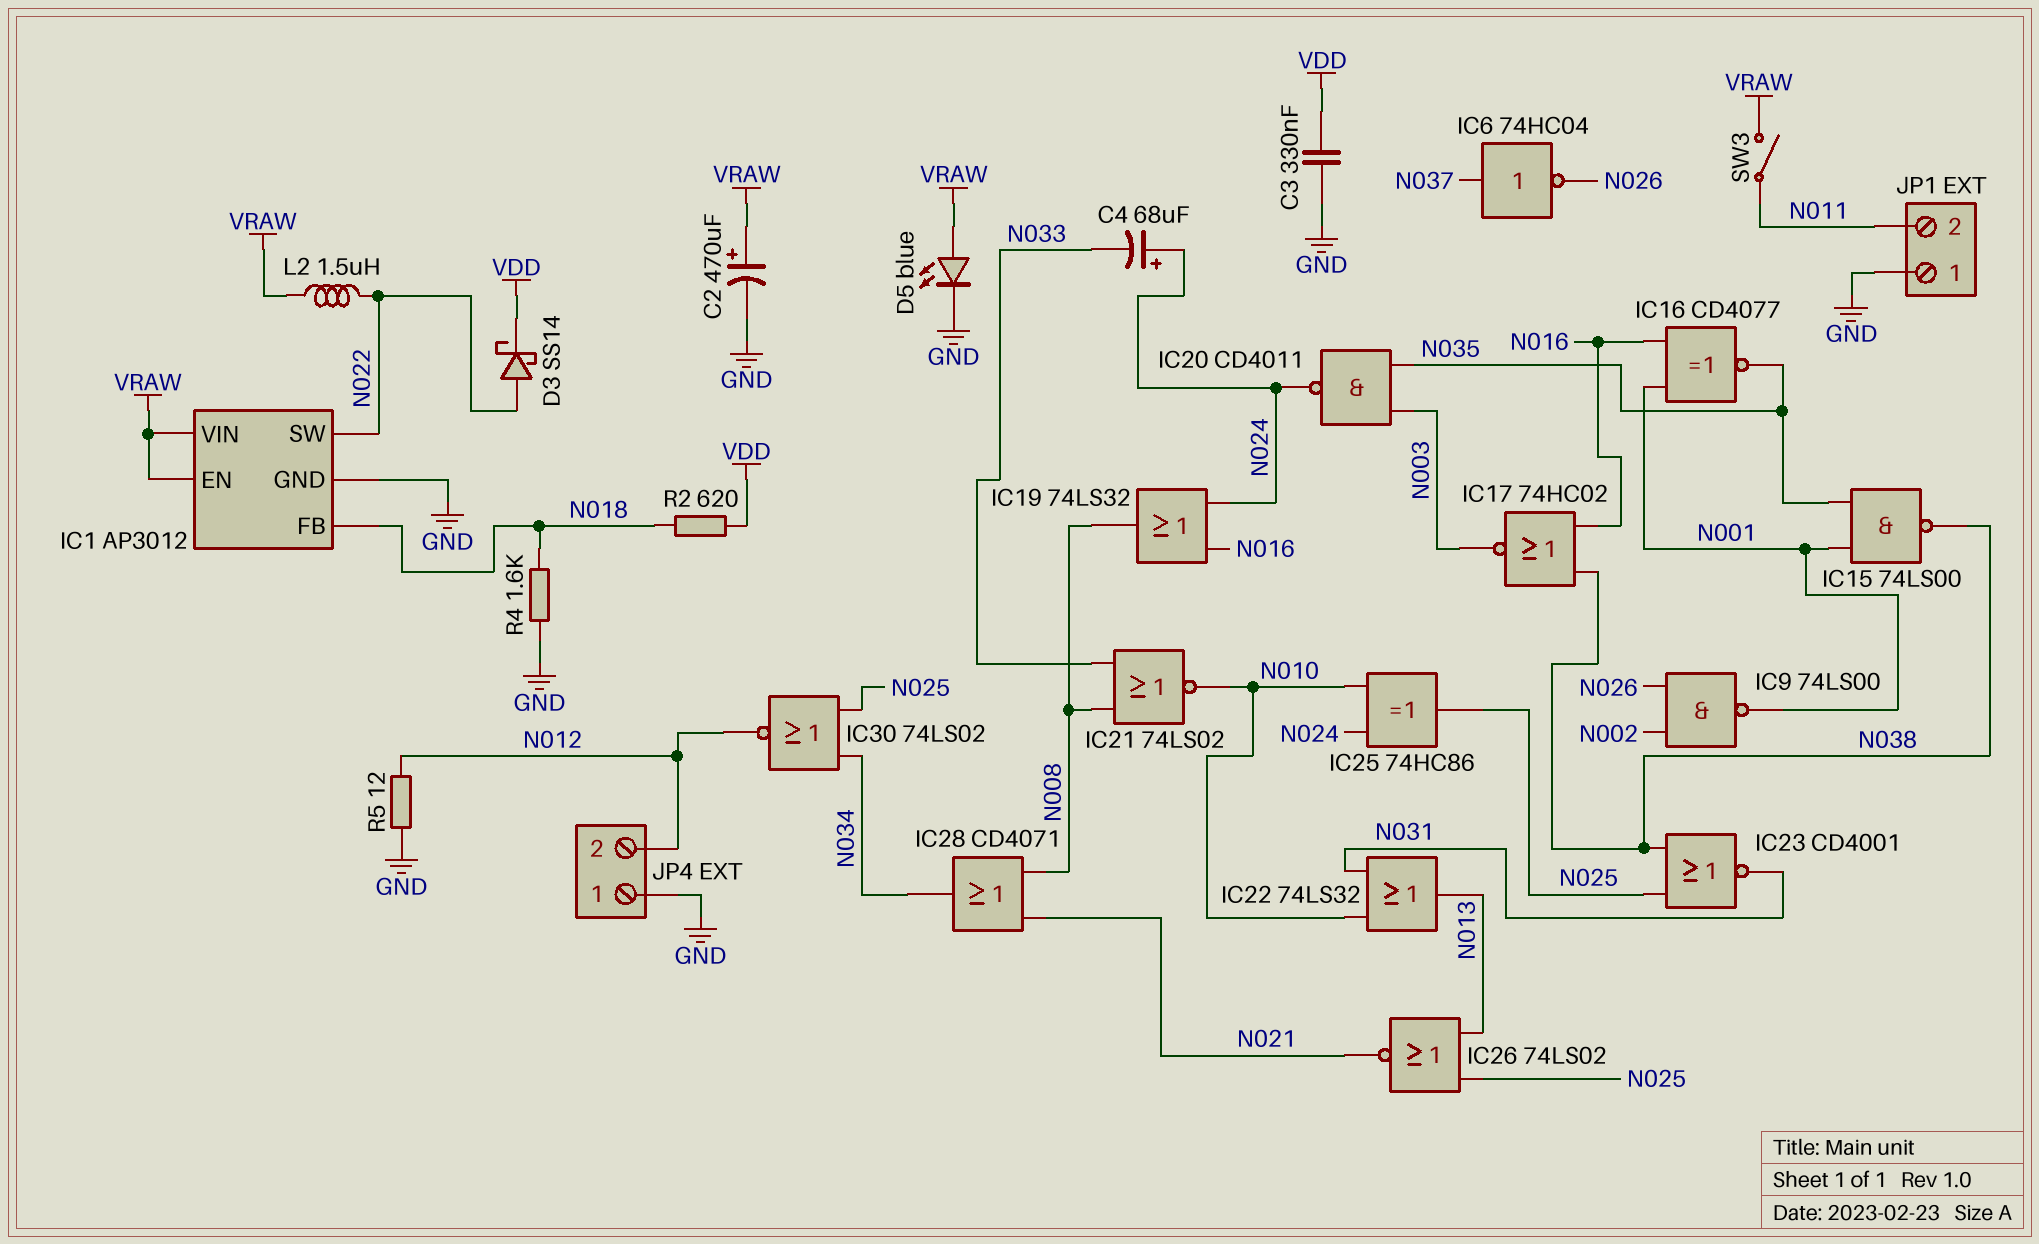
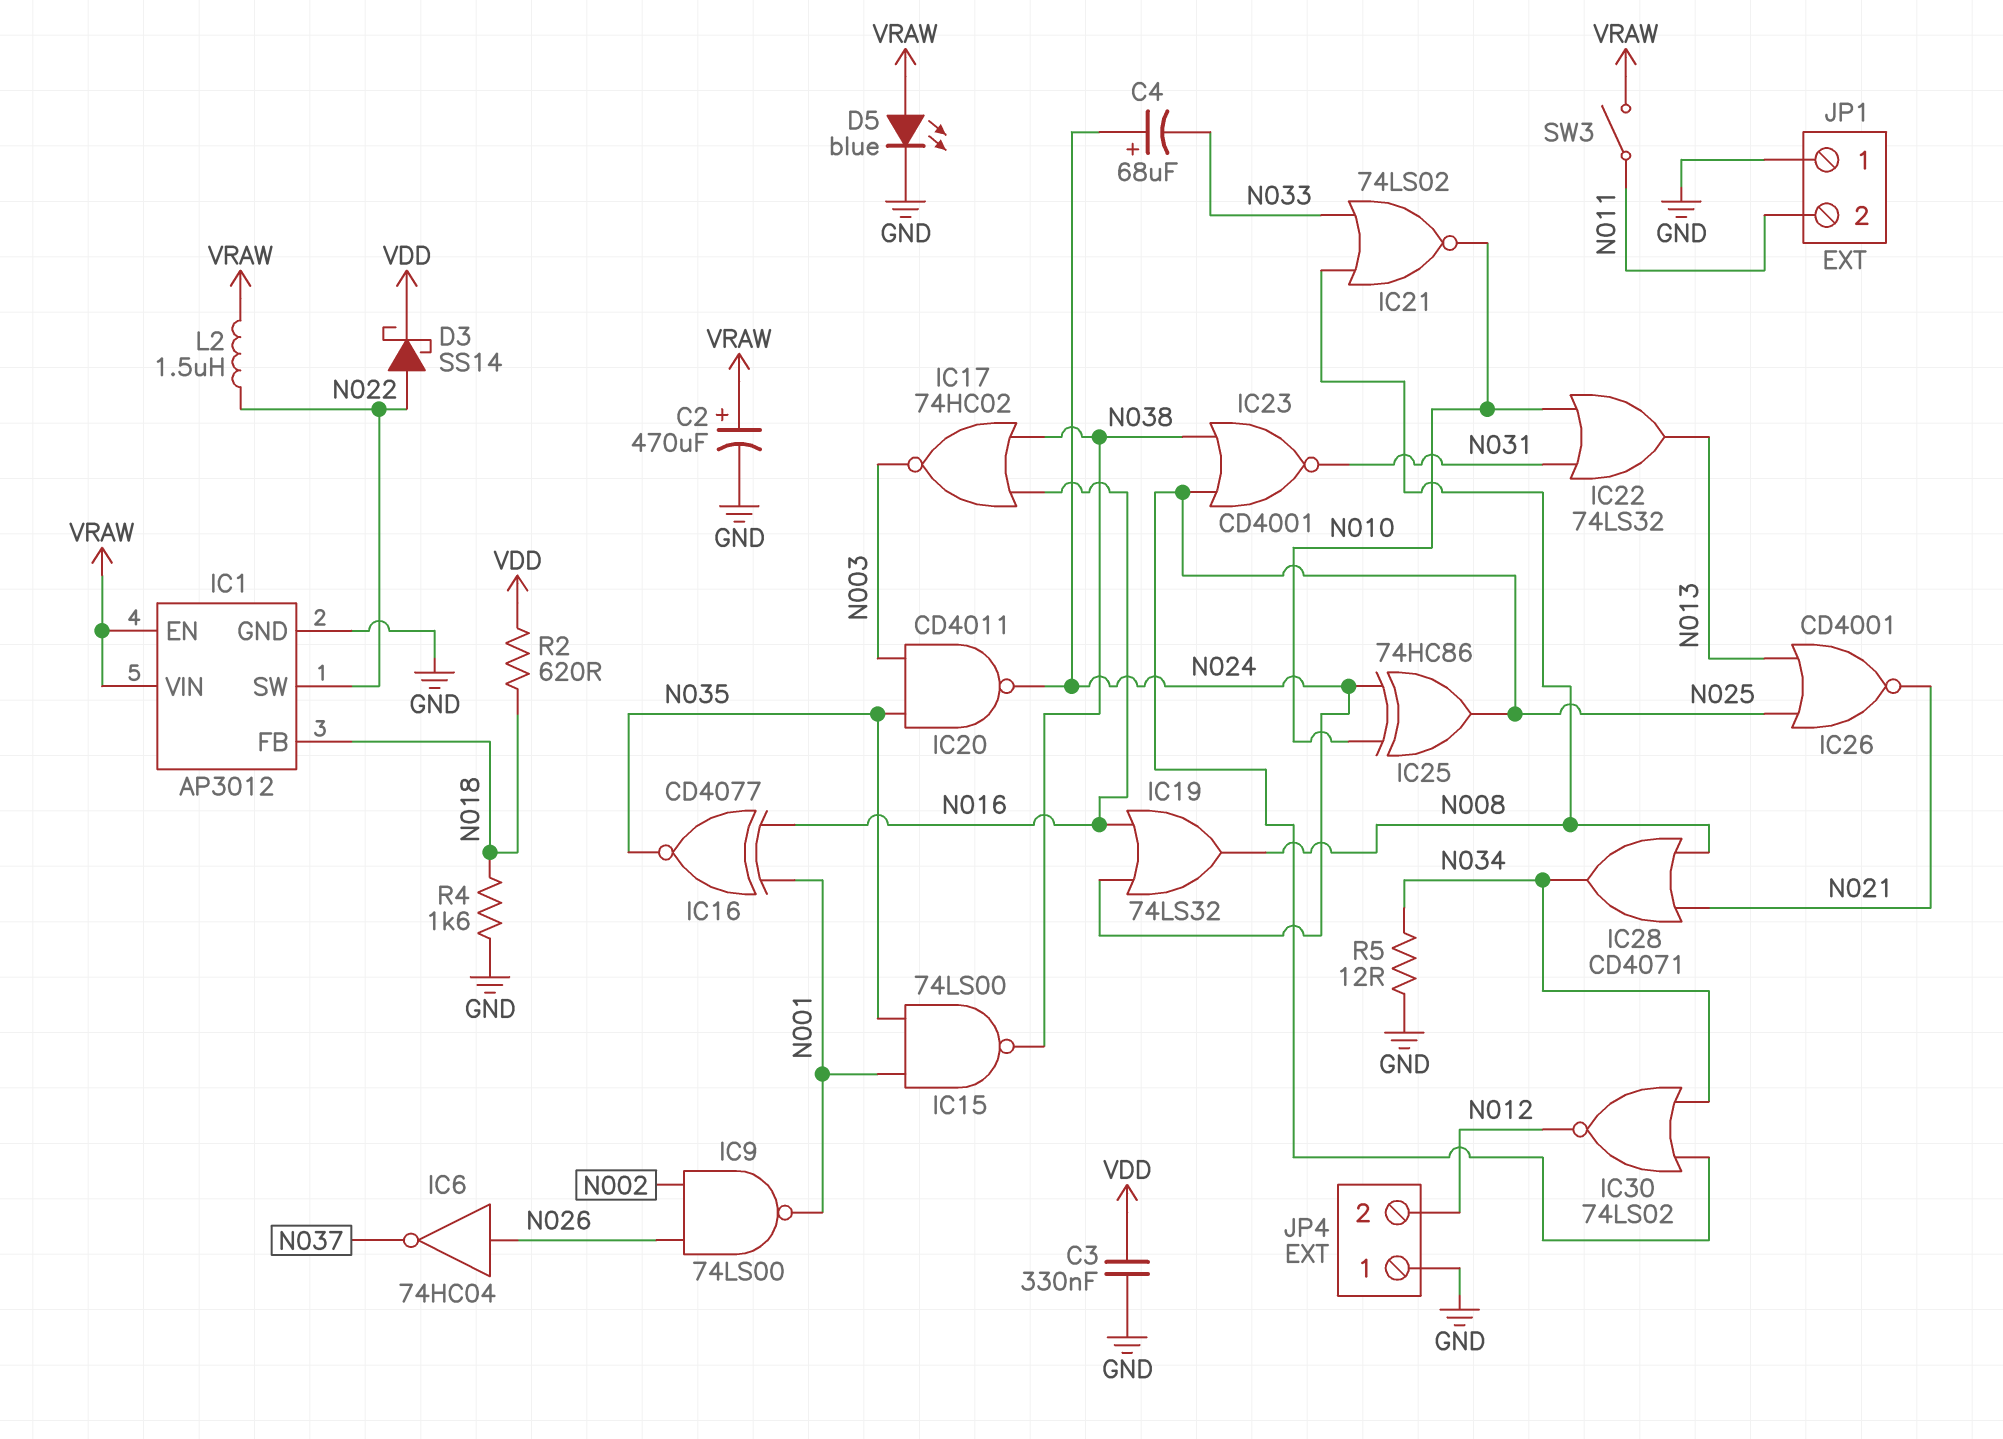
IC6: NOT 74HC04 (in N037, out N026) -> NOT 74HC04 (in N026, out N037)
IC26: NOR 74LS02 (in N013, in N025, out N021) -> NOR CD4001 (in N013, in N025, out N021)
R5: 12 (GND, N012) -> 12 (GND, N034)

